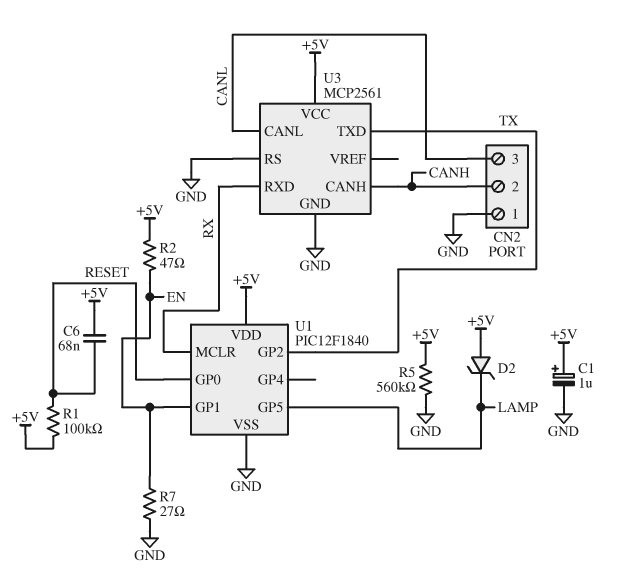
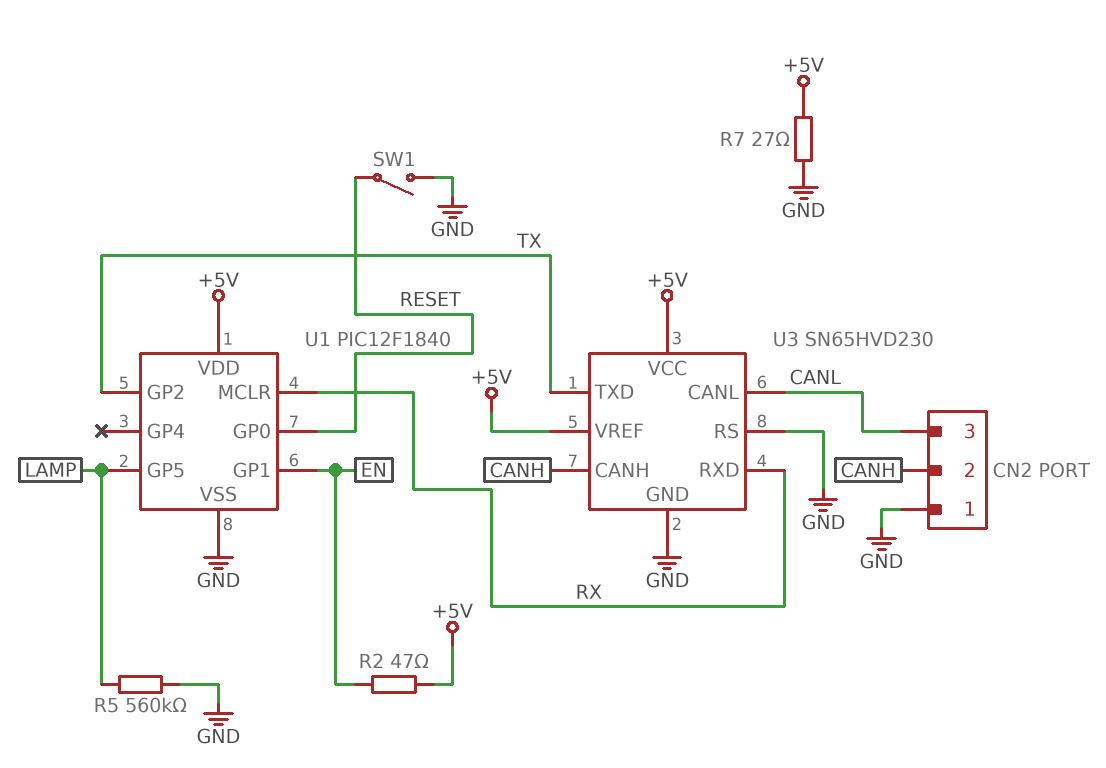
C1: 1uF (plus +5V, minus GND) -> none
C6: 68nF (+5V, RESET) -> none
D2: zener (A +5V, K LAMP) -> none
R1: 100k (+5V, RESET) -> none
R5: 560k (+5V, GND) -> 560k (GND, LAMP)
R7: 27 (EN, GND) -> 27 (+5V, GND)
SW1: none -> switch (GND, RESET)
U3: MCP2561 -> SN65HVD230
U3 pin VREF: none -> +5V

